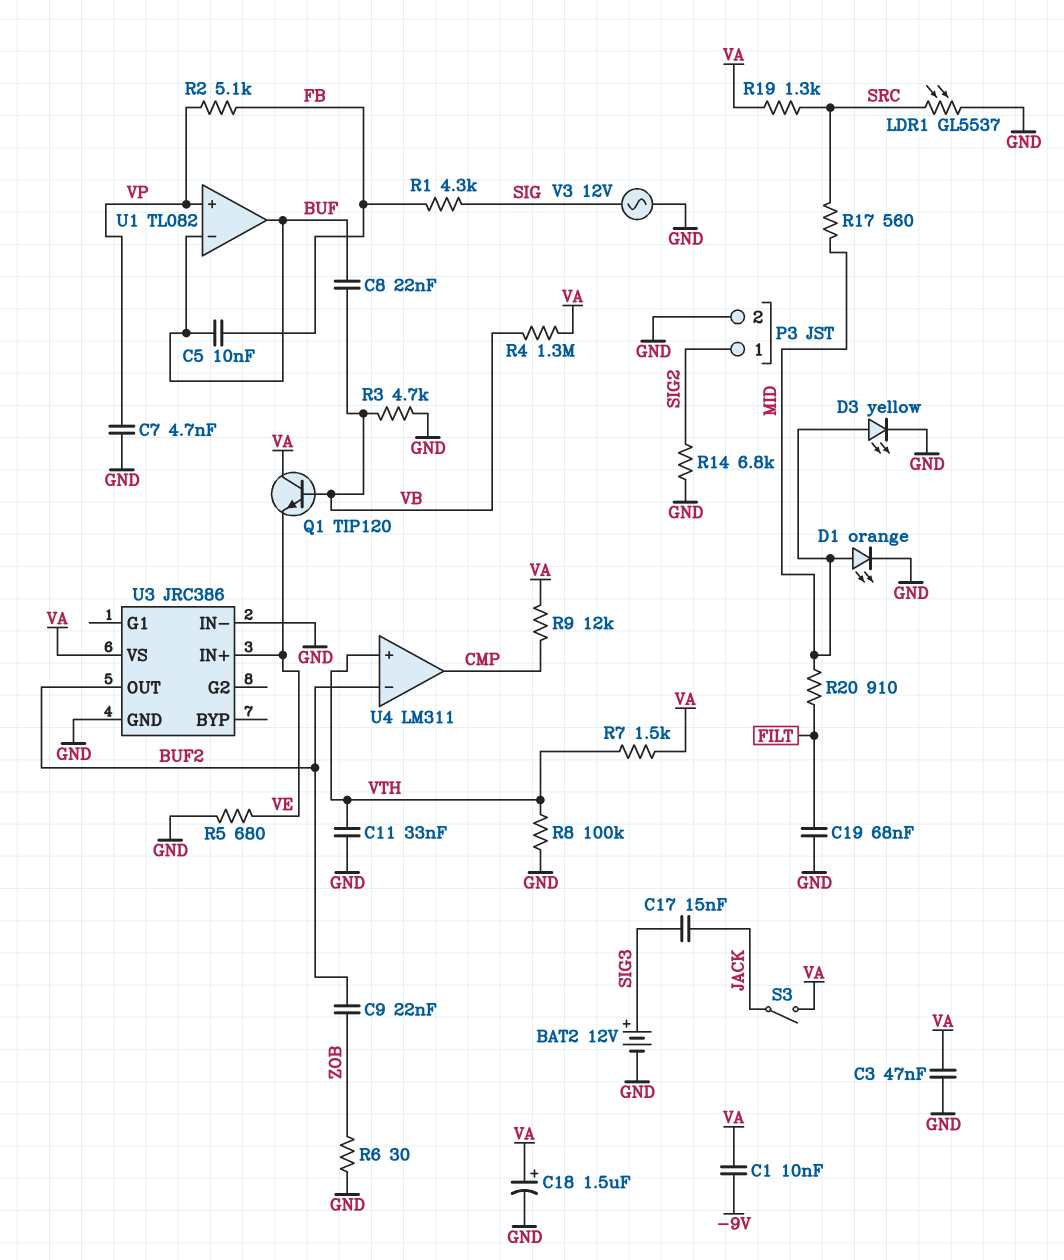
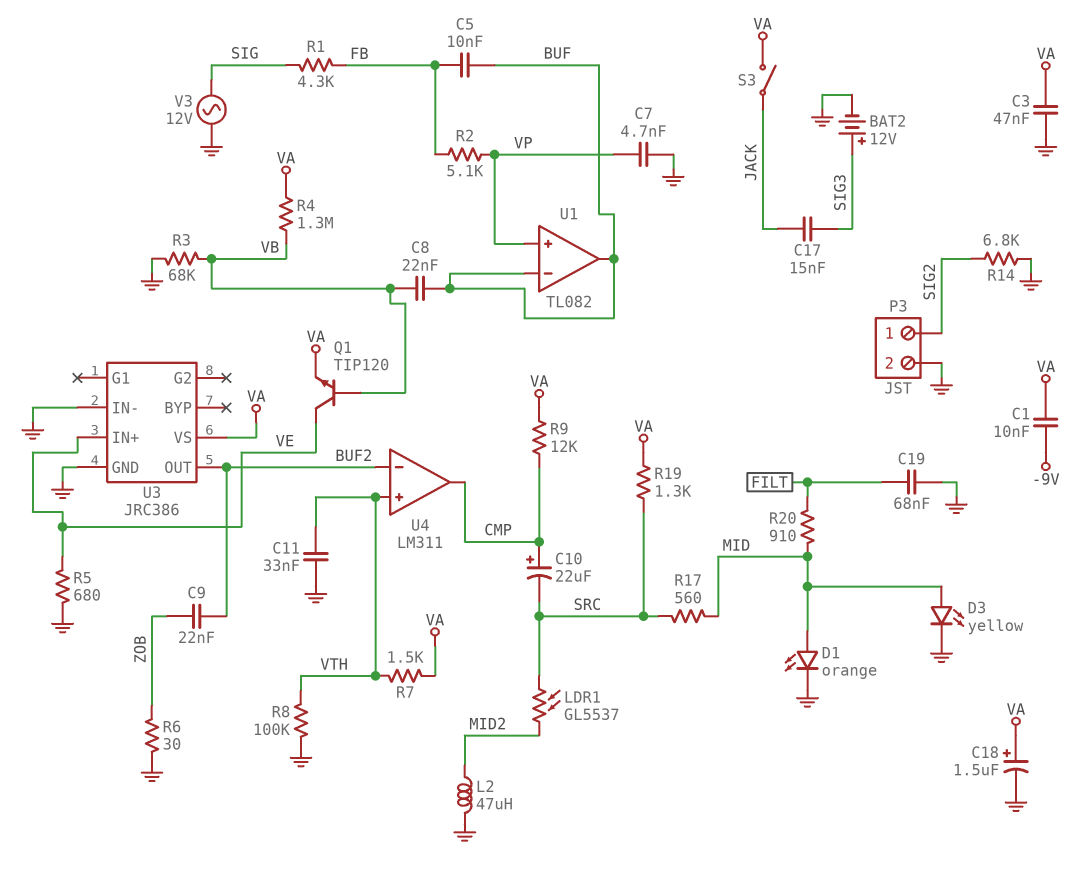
C10: none -> 22uF (plus CMP, minus SRC)
L2: none -> 47uH (GND, MID2)
LDR1: GL5537 (GND, SRC) -> GL5537 (MID2, SRC)
Q1: NPN TIP120 (B VB, C VA, E VE) -> NPN TIP120 (B VB, C VE, E VA)
R3: 4.7k (GND, VB) -> 68k (GND, VB)

